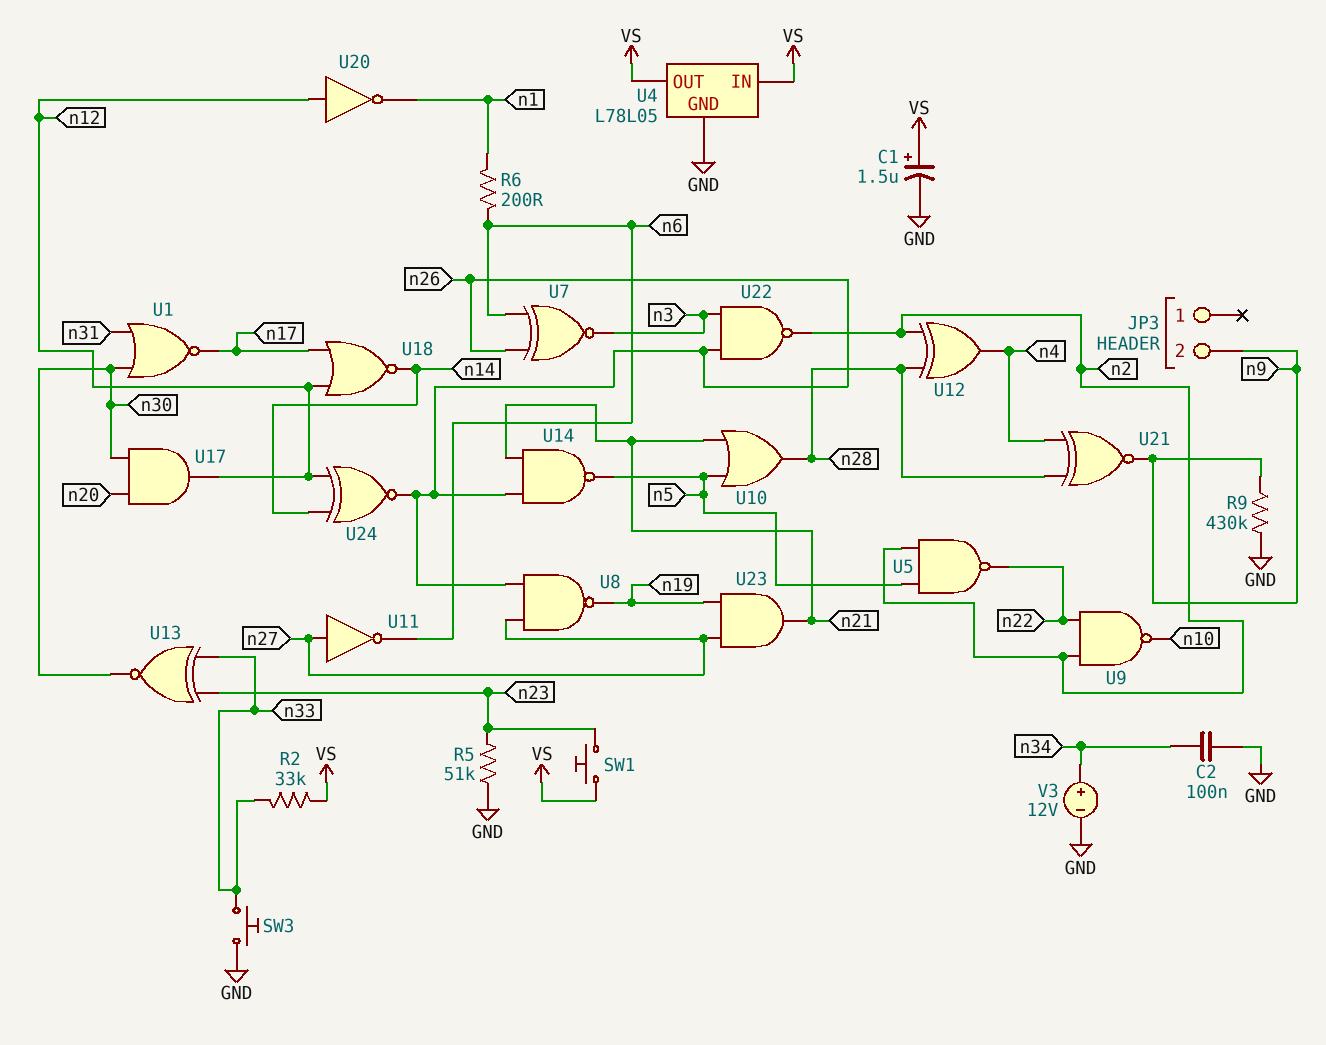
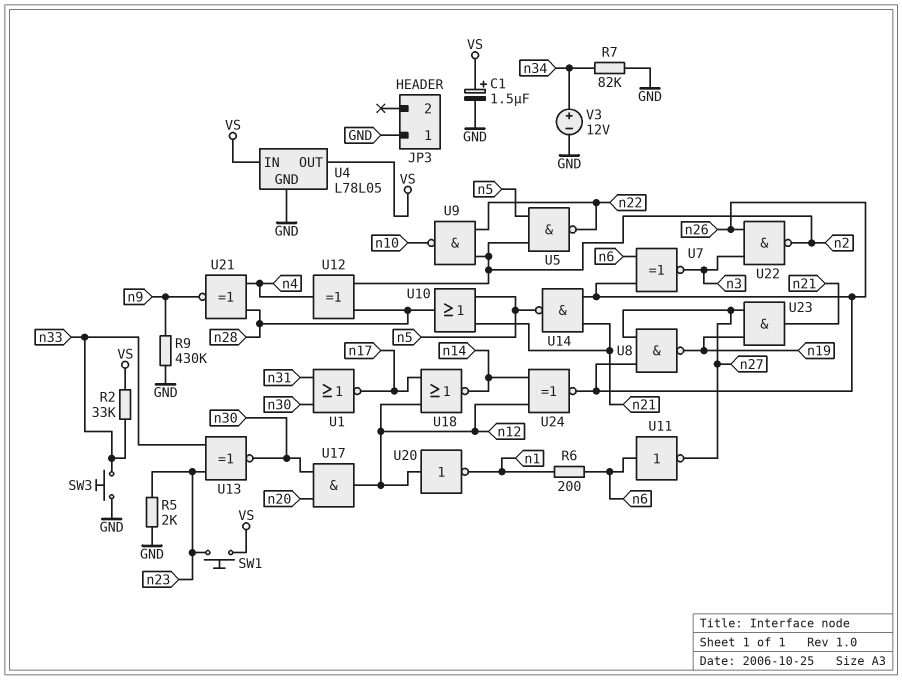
C2: 100nF (GND, n34) -> none
JP3 pin 1: none -> GND
JP3 pin 2: n9 -> none
R5: 51k (GND, n23) -> 2k (GND, n23)
R7: none -> 82k (GND, n34)
U11: NOT (in n27, out n6) -> NOT (in n6, out n27)

